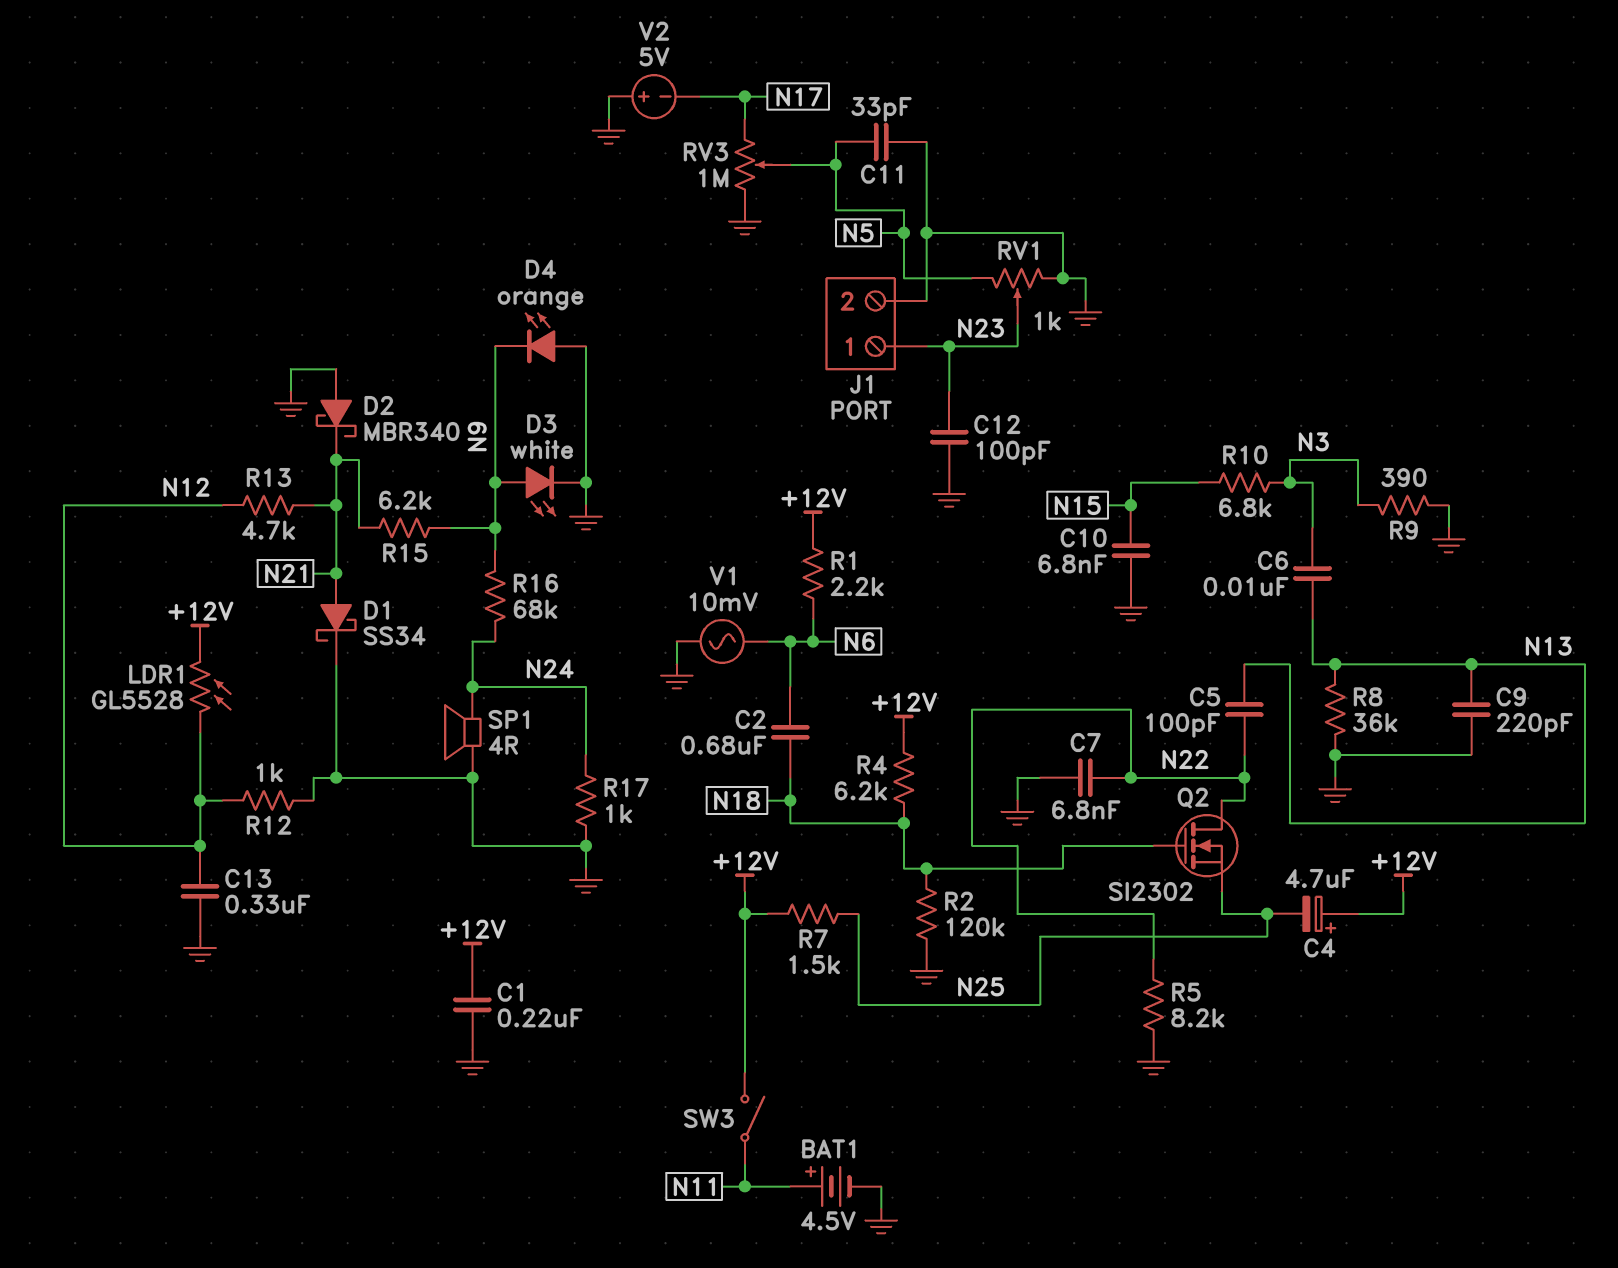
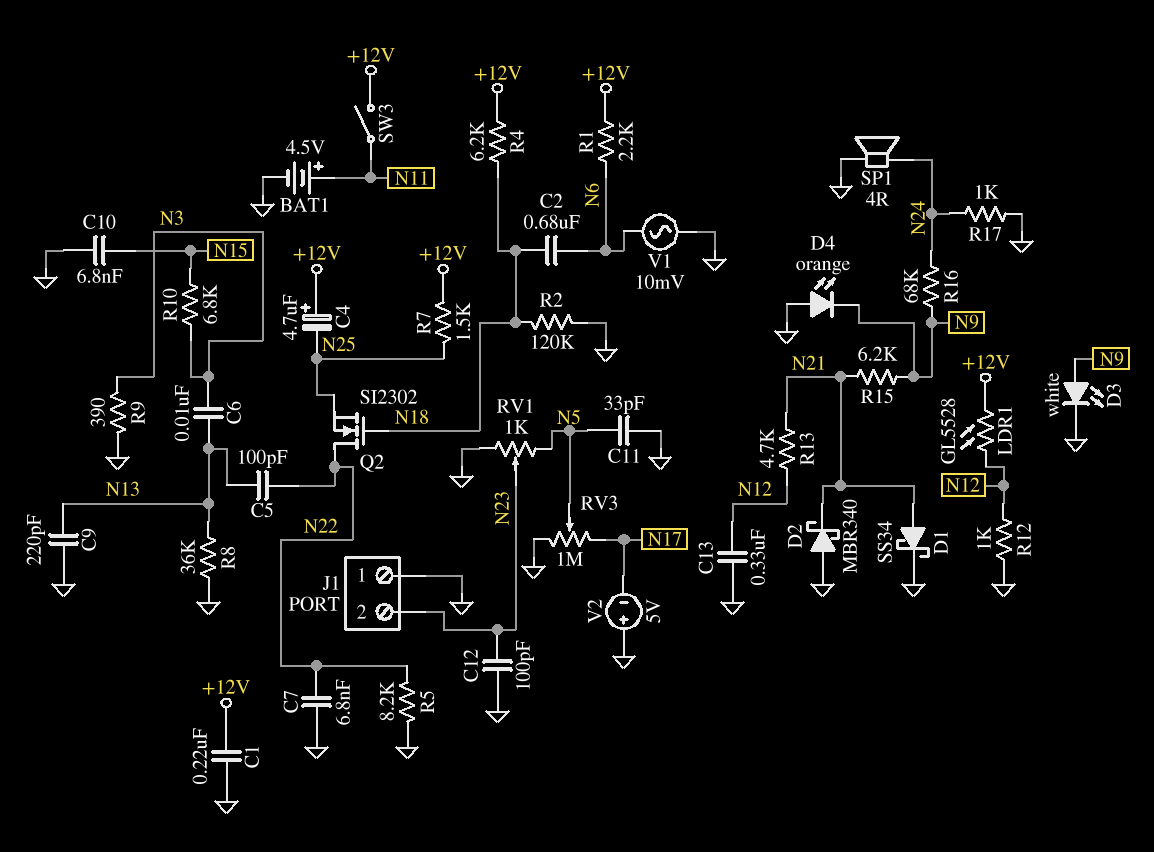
J1 pin 1: N23 -> GND
J1 pin 2: GND -> N23

